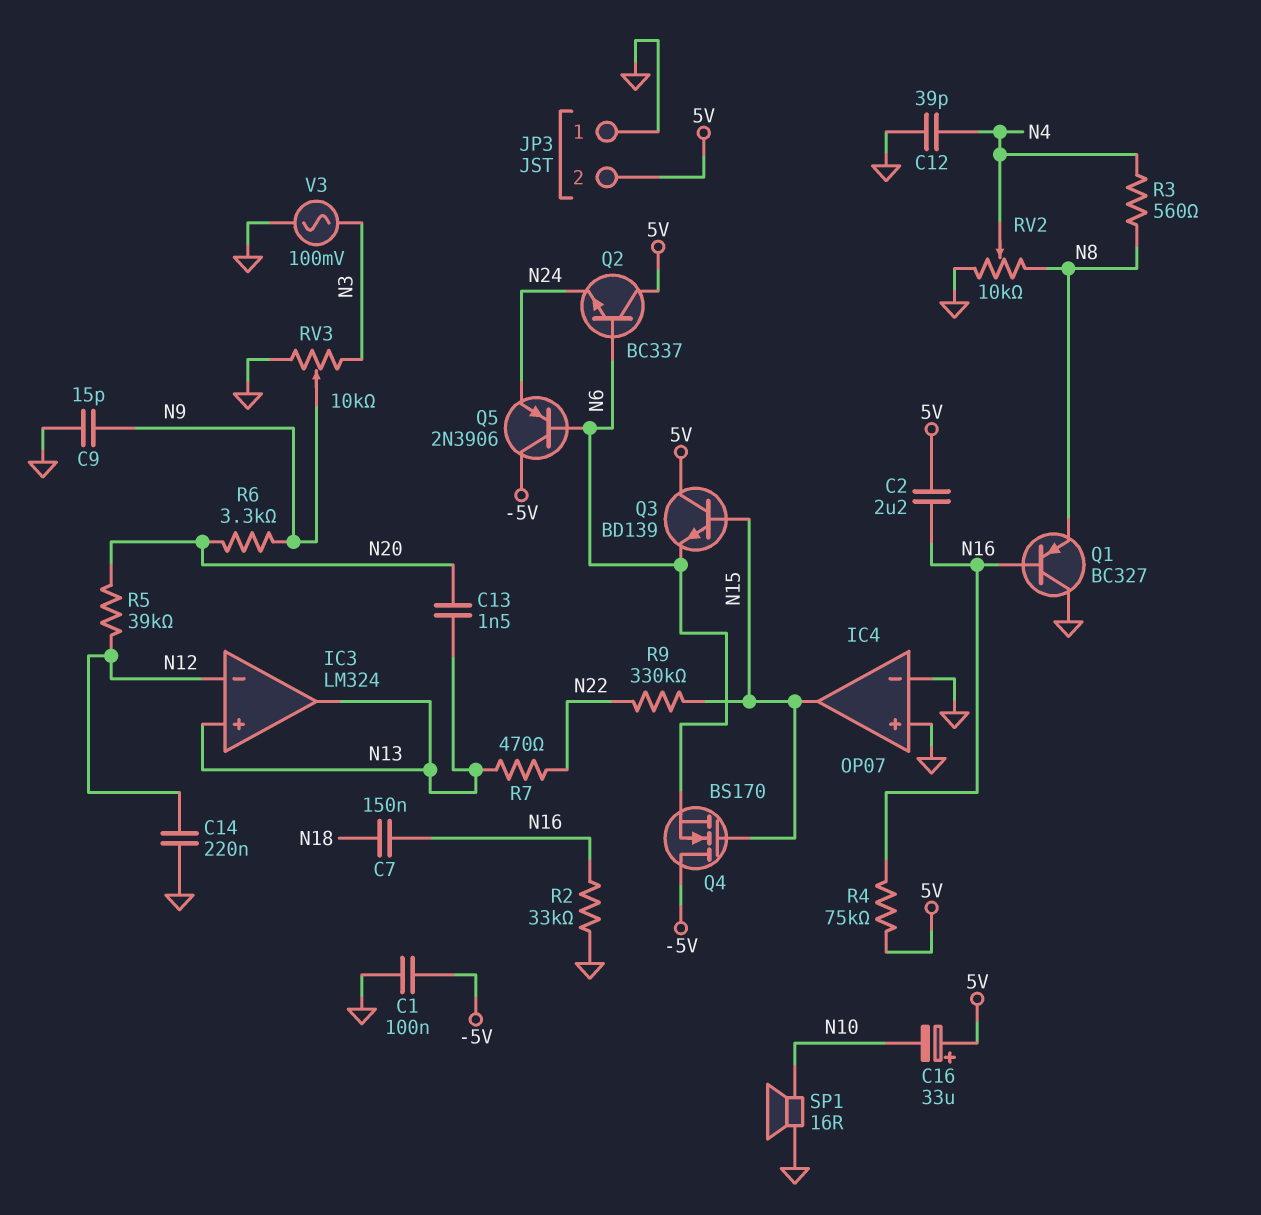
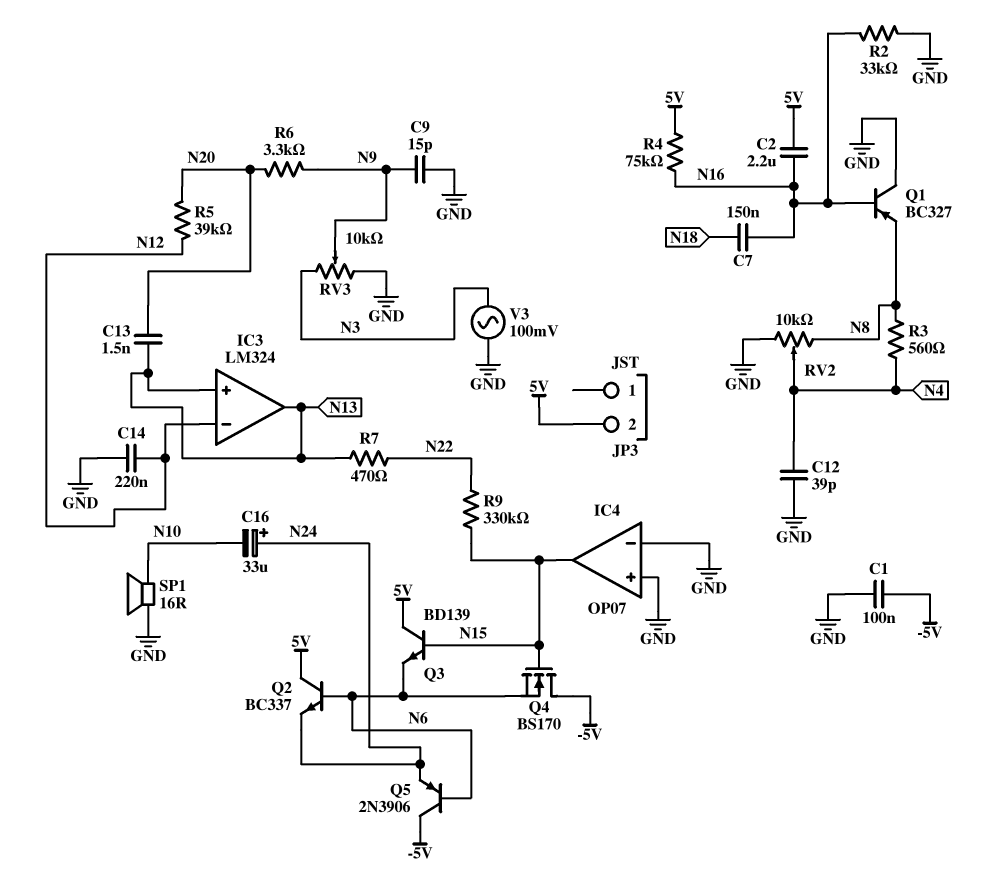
C16: 33uF (plus 5V, minus N10) -> 33uF (plus N24, minus N10)
JP3 pin 1: GND -> none

